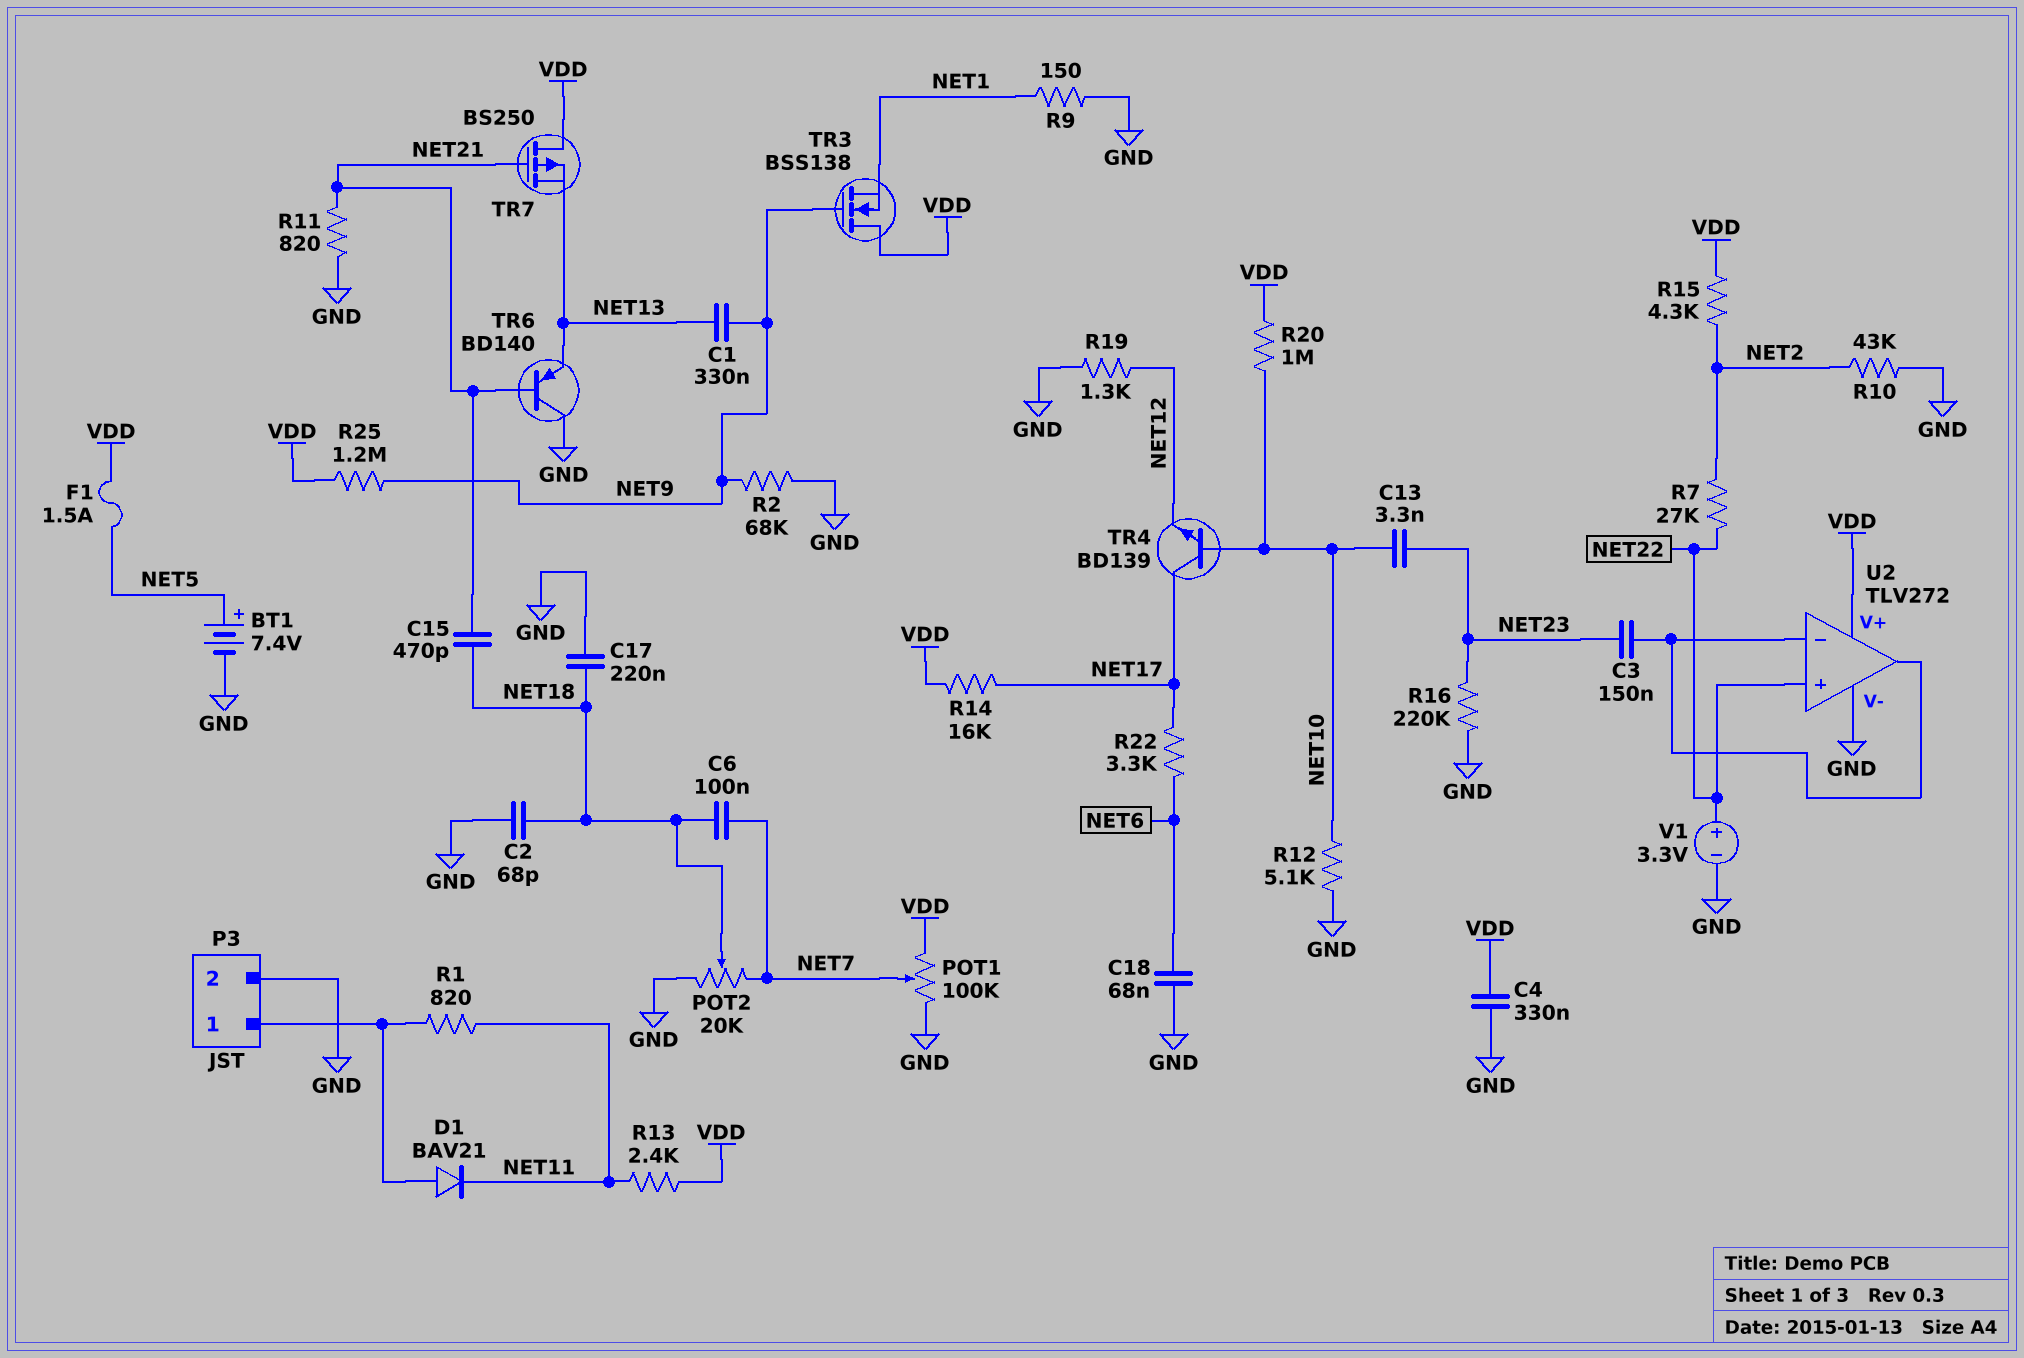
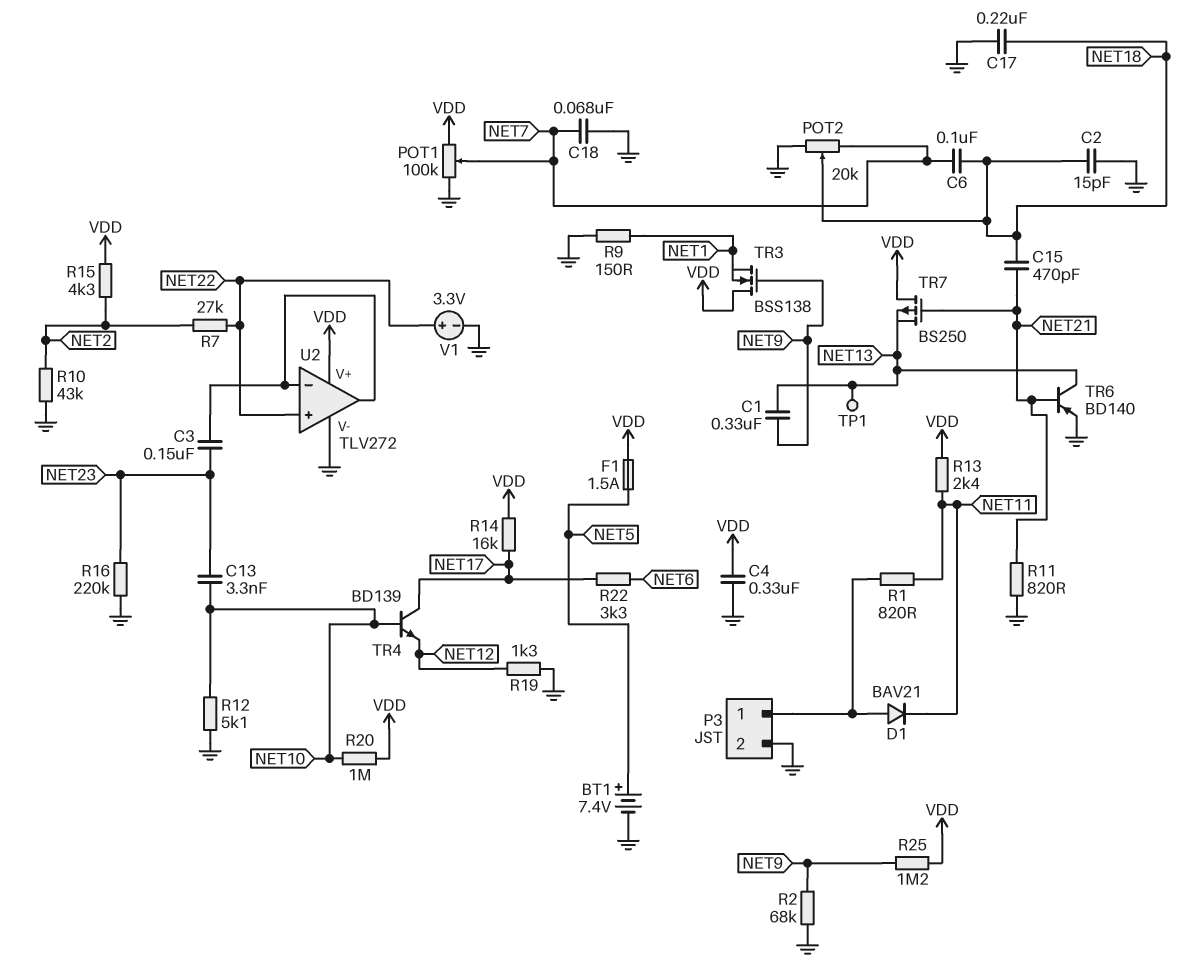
C2: 68pF (GND, NET18) -> 15pF (GND, NET18)
C18: 68nF (GND, NET6) -> 68nF (GND, NET7)
TP1: none -> test point (NET13)
TR6: PNP BD140 (B NET21, C GND, E NET13) -> PNP BD140 (B NET21, C NET13, E GND)

